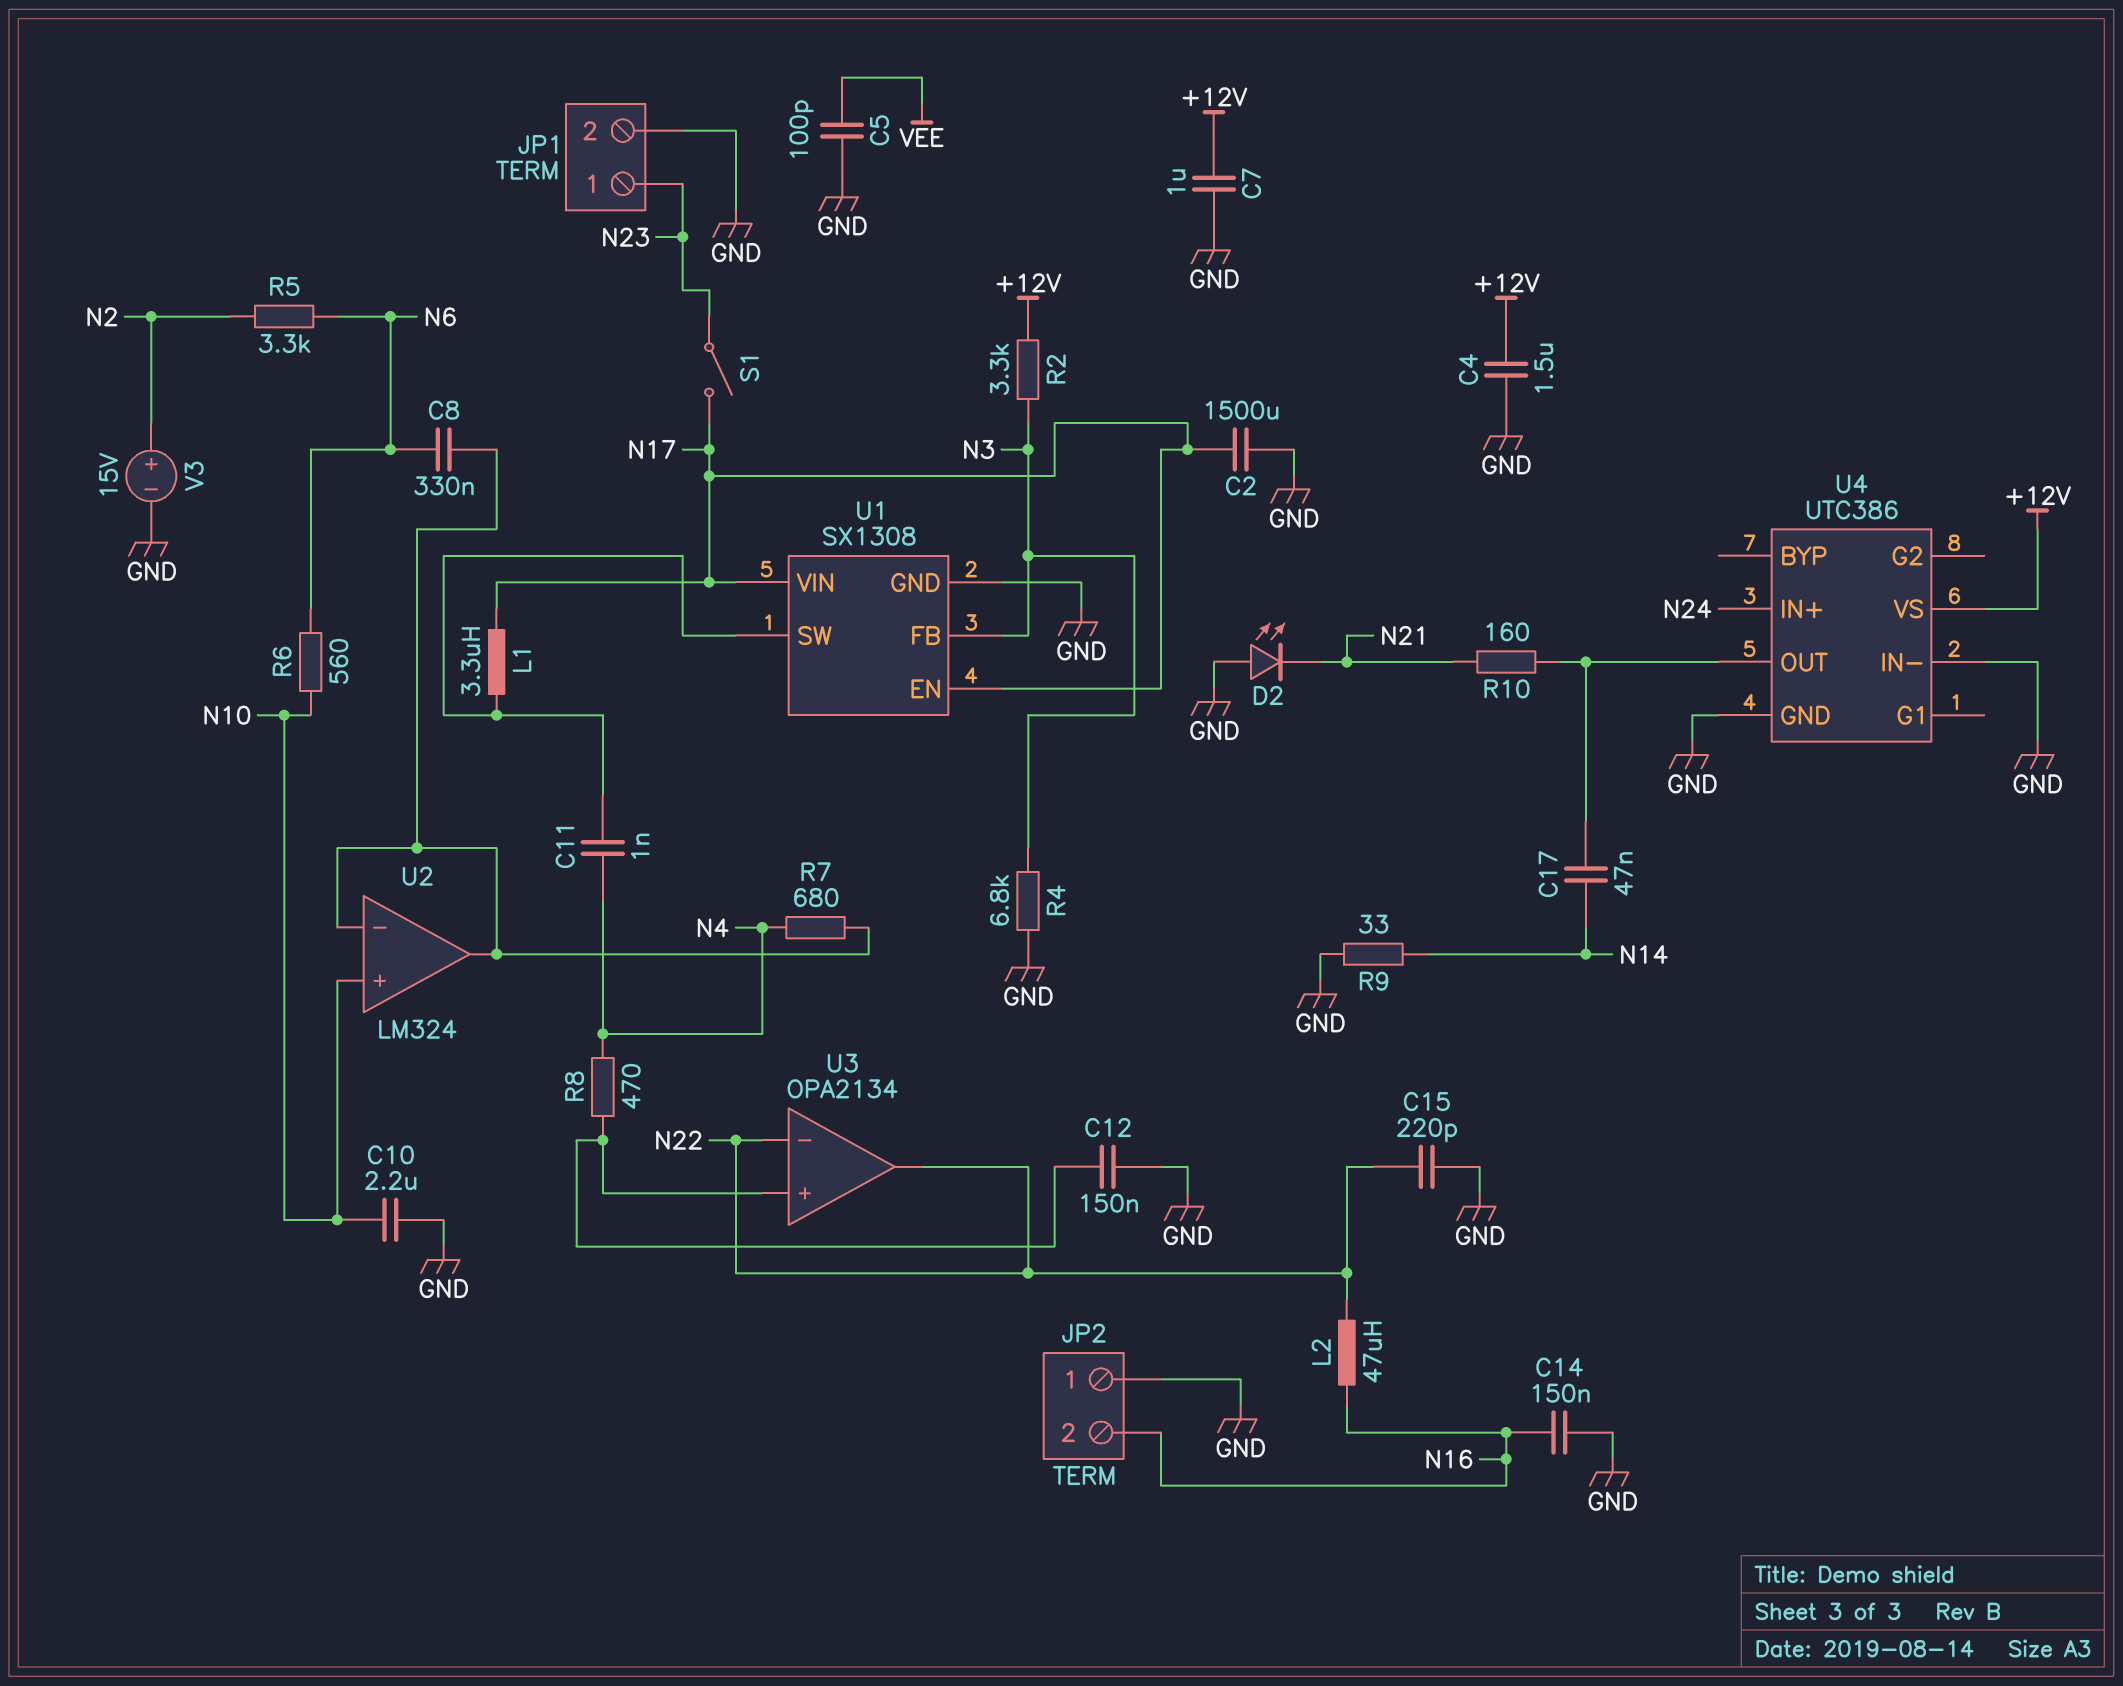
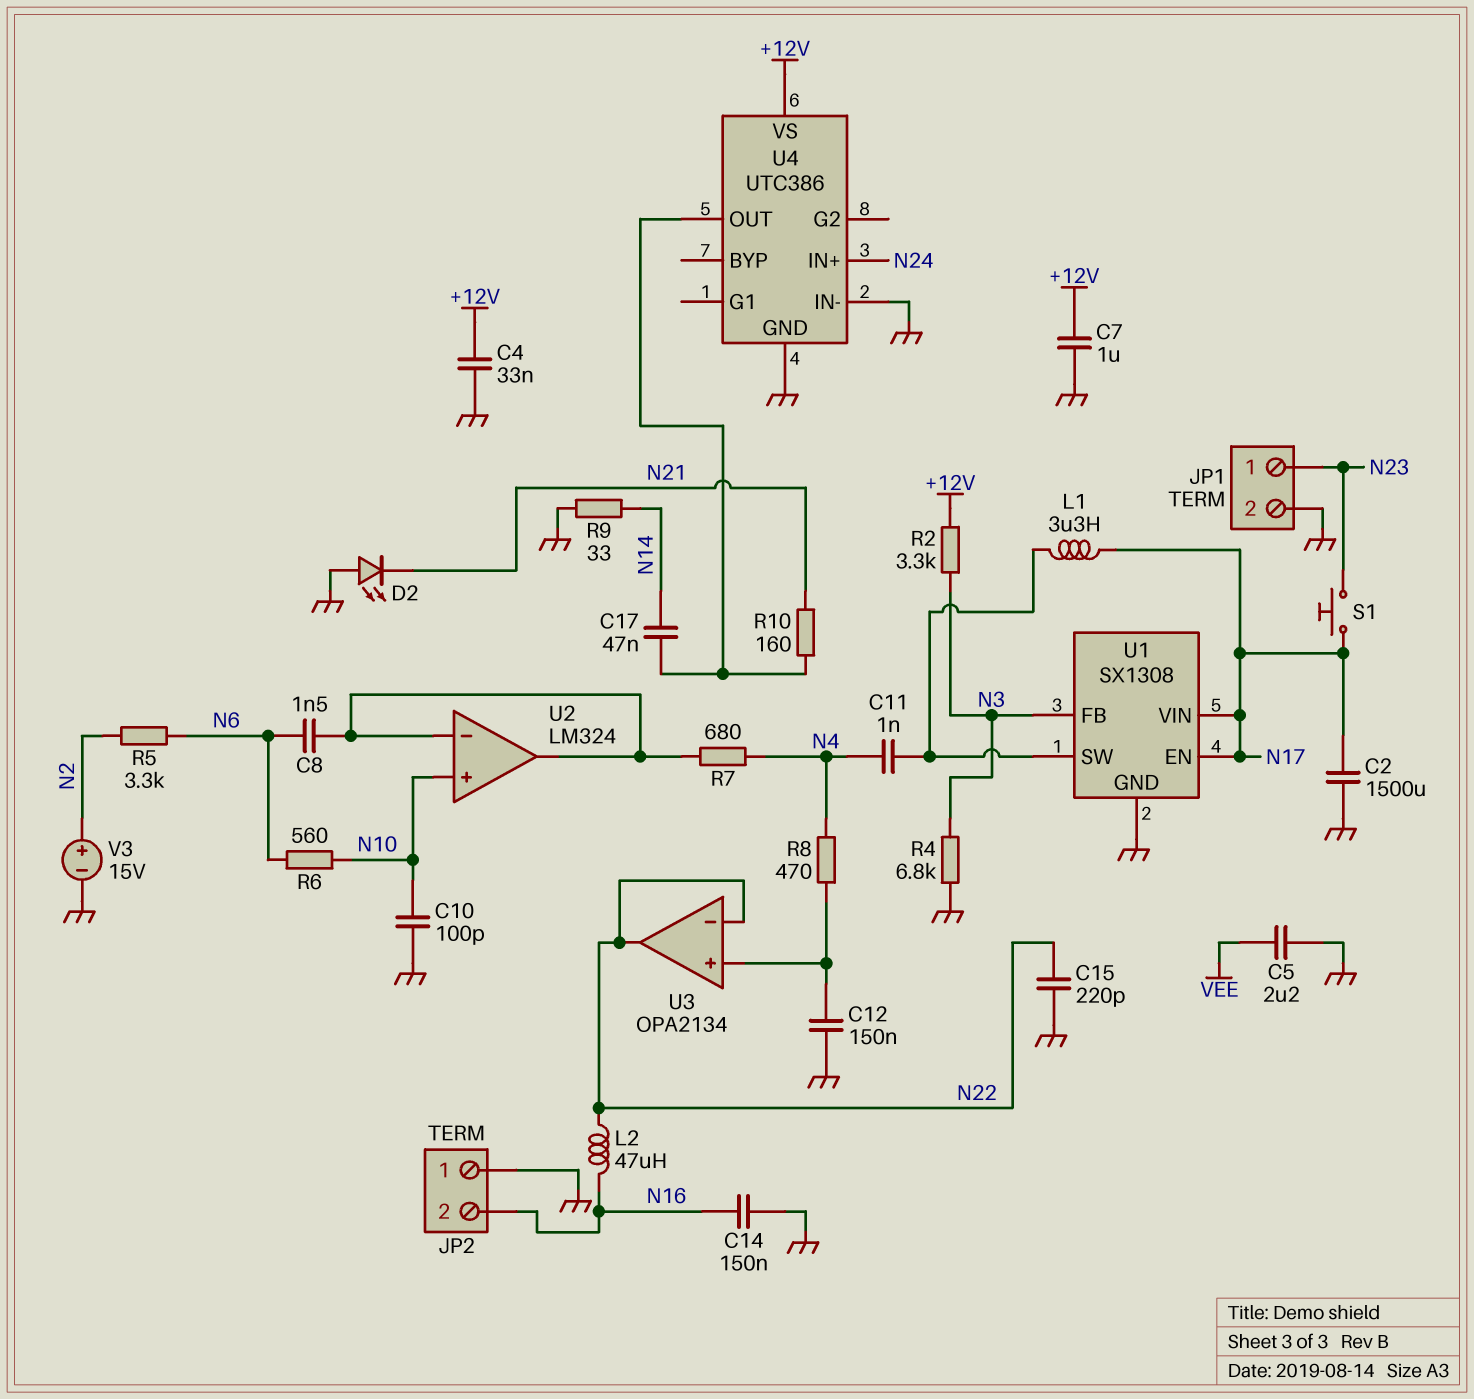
C4: 1.5uF (+12V, GND) -> 33nF (+12V, GND)
C5: 100pF (GND, VEE) -> 2.2uF (GND, VEE)
C8: 330nF (N6, U2/in-) -> 1.5nF (N6, U2/in-)
C10: 2.2uF (GND, N10) -> 100pF (GND, N10)
S1: switch (N17, N23) -> button (N17, N23)

